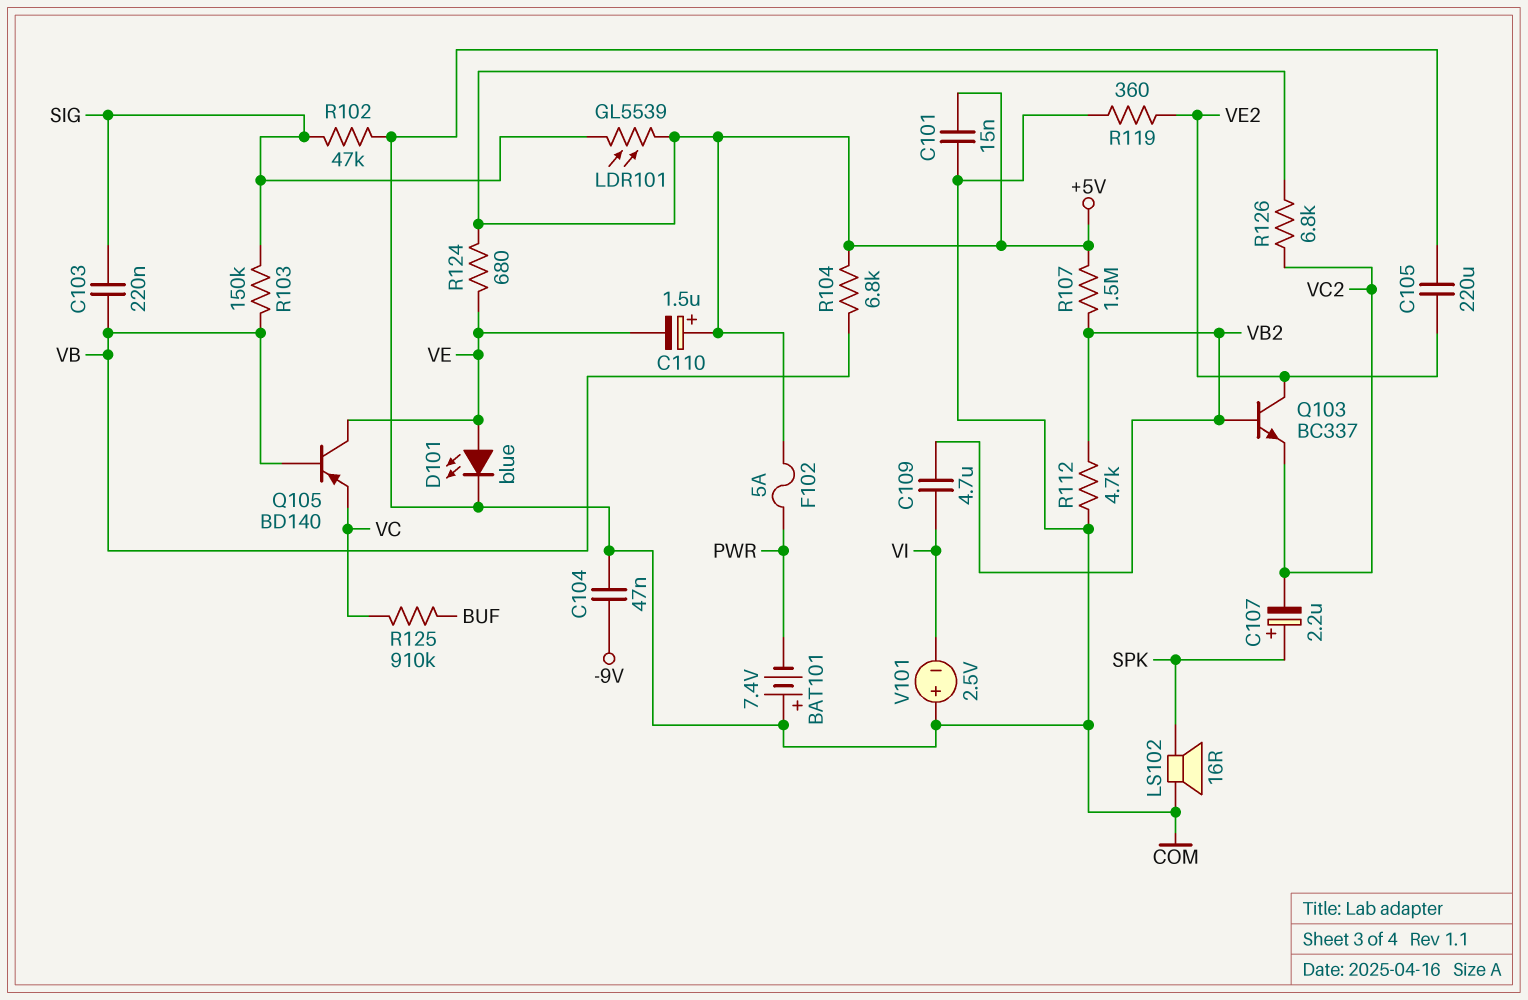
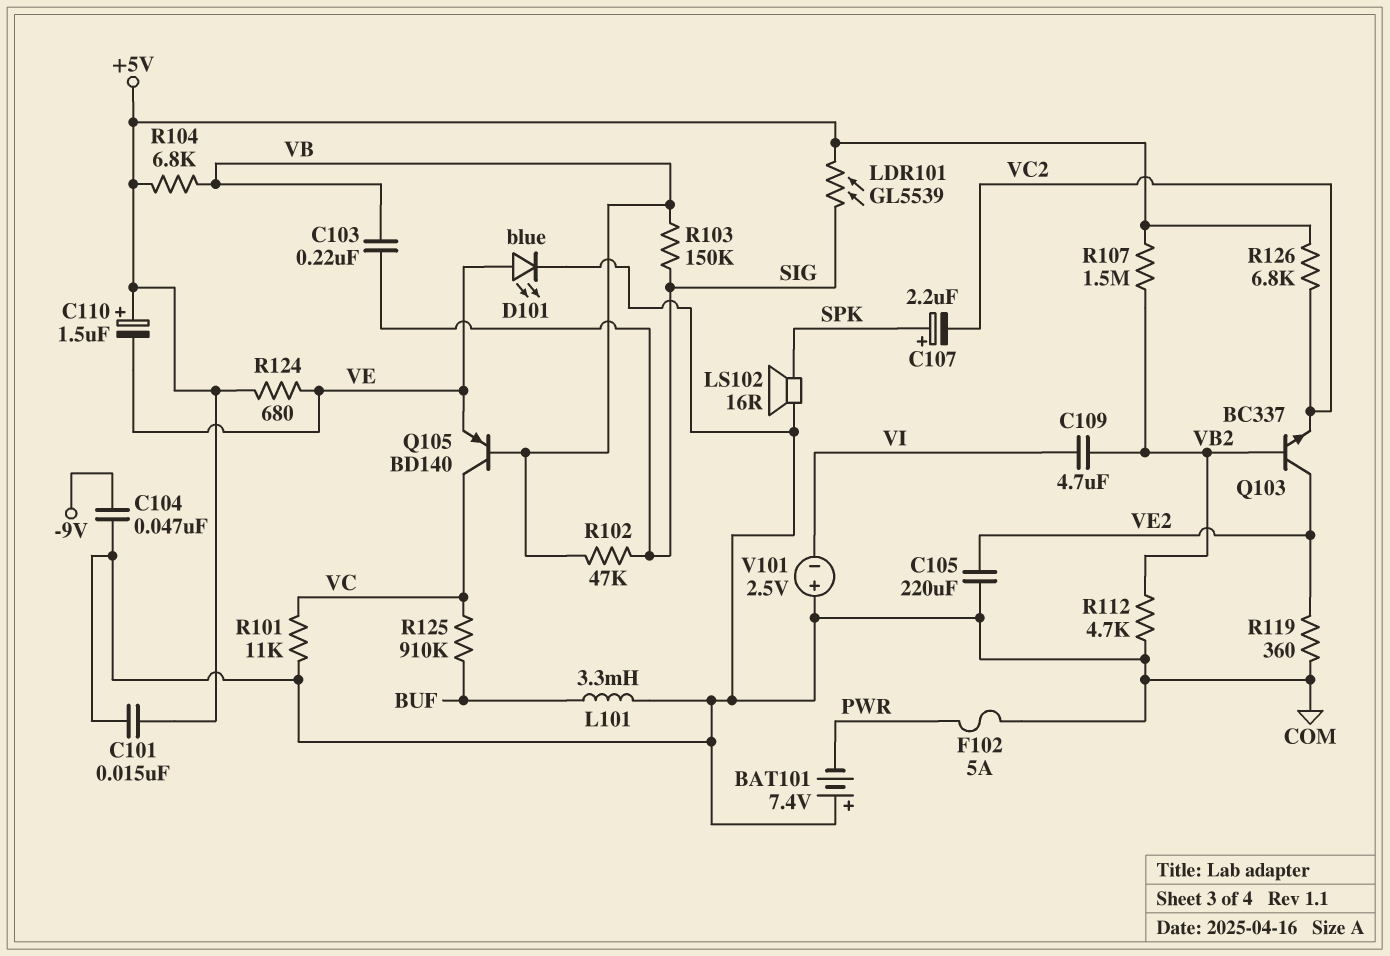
F102: 5A (+5V, PWR) -> 5A (COM, PWR)
L101: none -> 3.3mH (BUF, COM)
Q105: PNP BD140 (B VB, C VE, E VC) -> PNP BD140 (B VB, C VC, E VE)
R101: none -> 11k (COM, VC)
R102: 47k (COM, SIG) -> 47k (SIG, VB)

